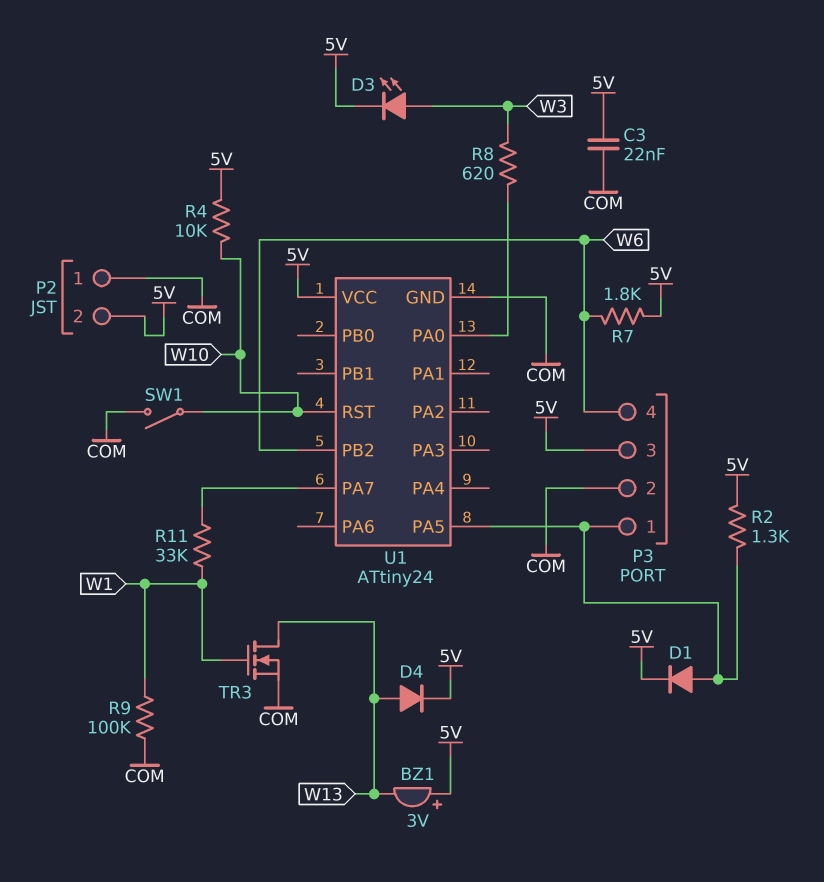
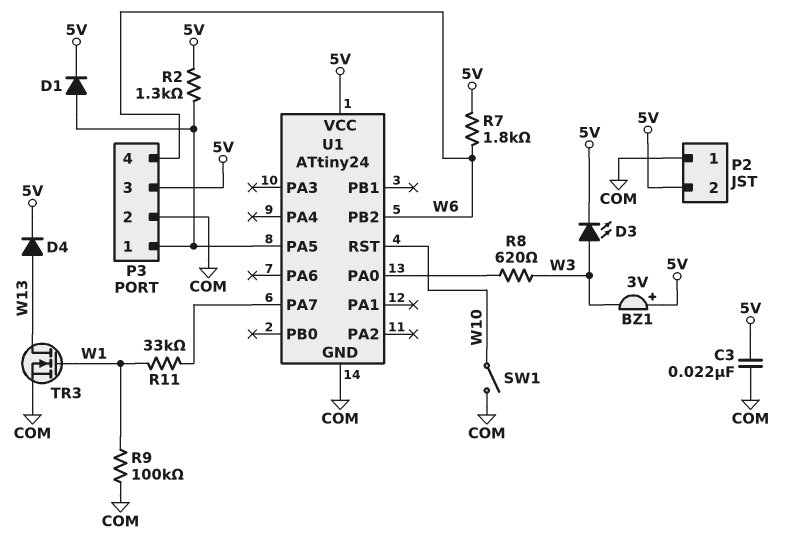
BZ1: buzzer 3V (plus 5V, minus W13) -> buzzer 3V (plus 5V, minus W3)
R4: 10k (5V, W10) -> none

